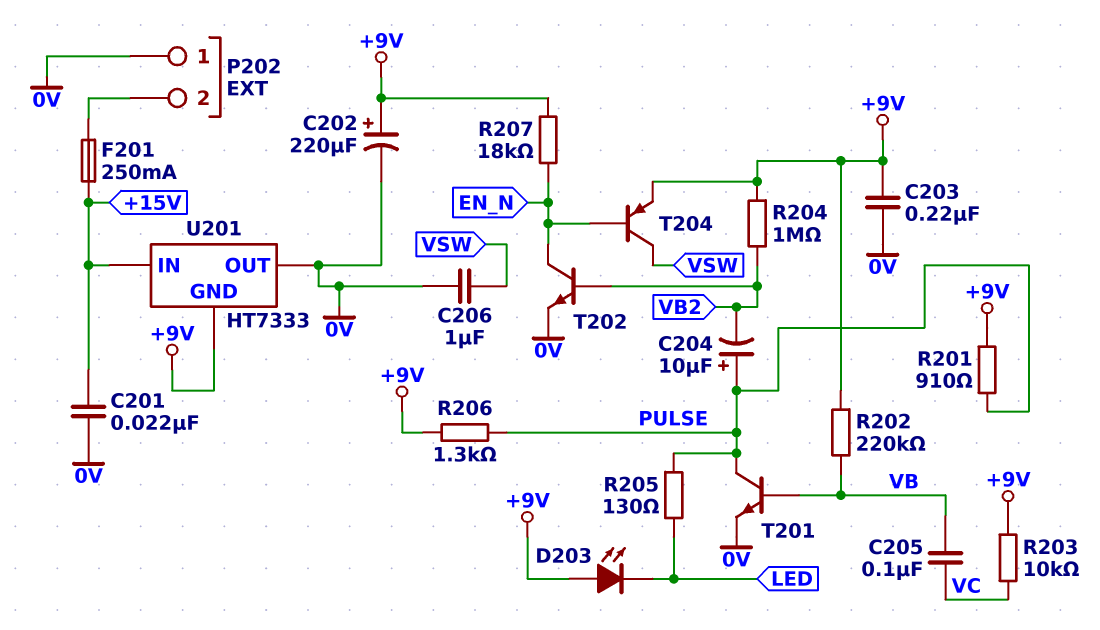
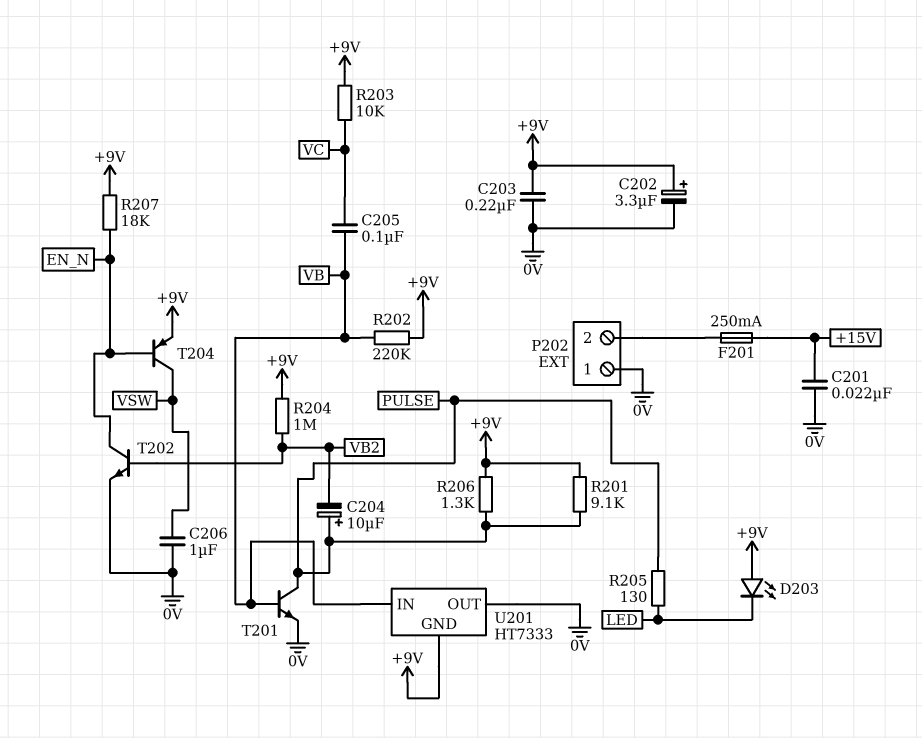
C202: 220uF (plus +9V, minus 0V) -> 3.3uF (plus +9V, minus 0V)
R201: 910 (+9V, PULSE) -> 9.1k (+9V, PULSE)
U201 pin IN: +15V -> VB

